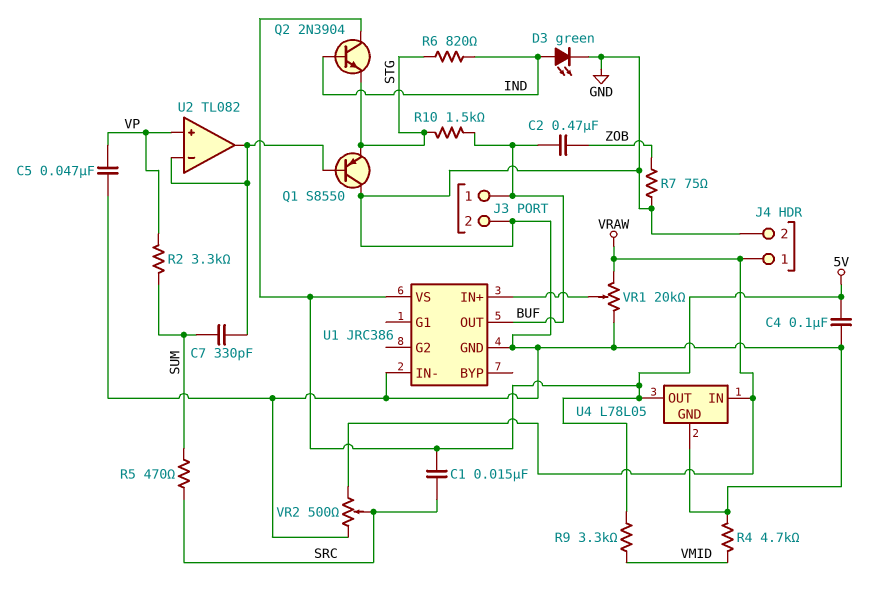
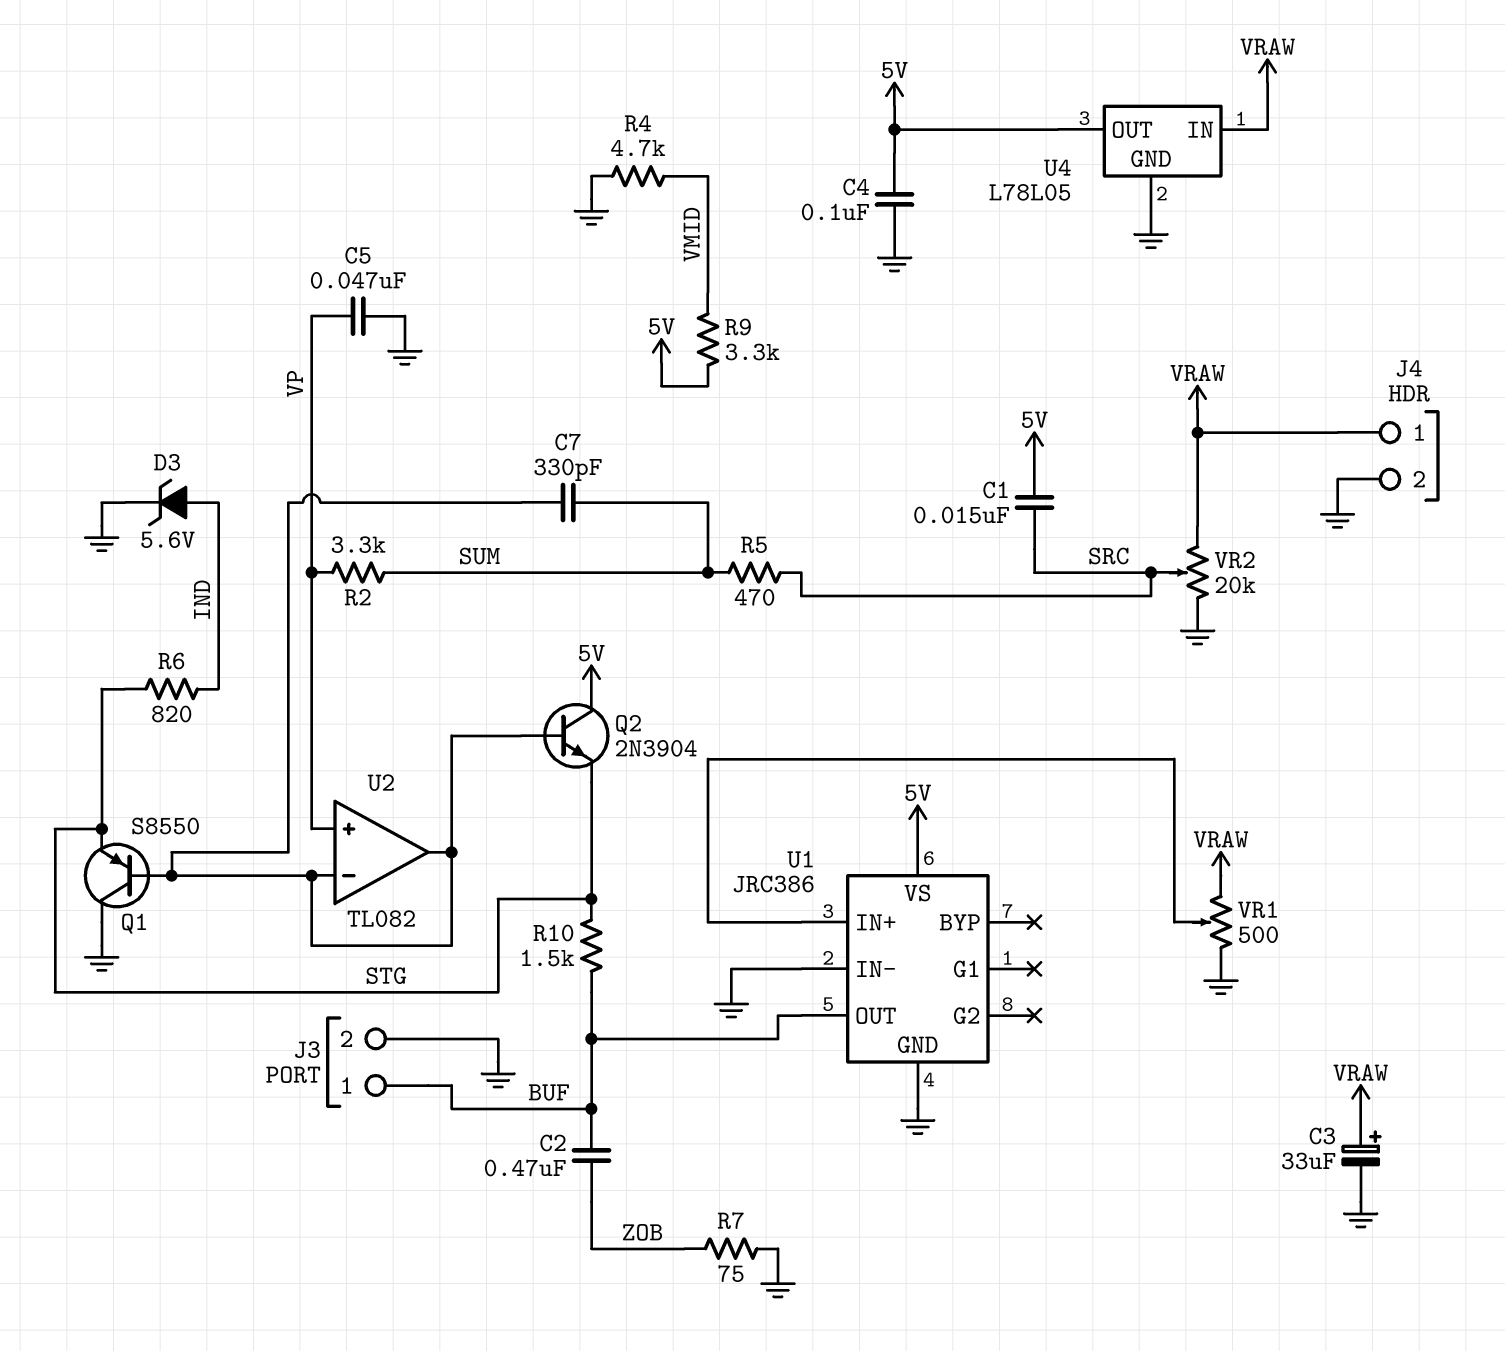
C3: none -> 33uF (plus VRAW, minus GND)
D3: LED green (A IND, K GND) -> zener 5.6V (A IND, K GND)
Q2: NPN 2N3904 (B IND, C 5V, E STG) -> NPN 2N3904 (B U2/in-, C 5V, E STG)
VR1: 20k (GND, VRAW, wiper U1/IN+) -> 500 (GND, VRAW, wiper U1/IN+)
VR2: 500 (GND, VRAW, wiper SRC) -> 20k (GND, VRAW, wiper SRC)

